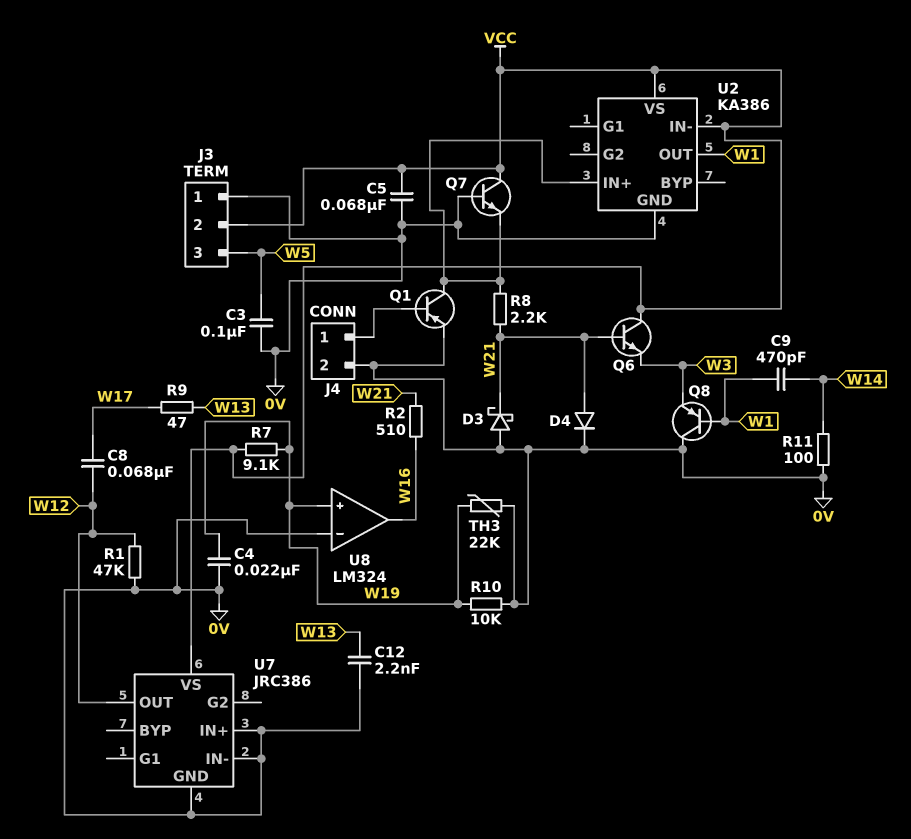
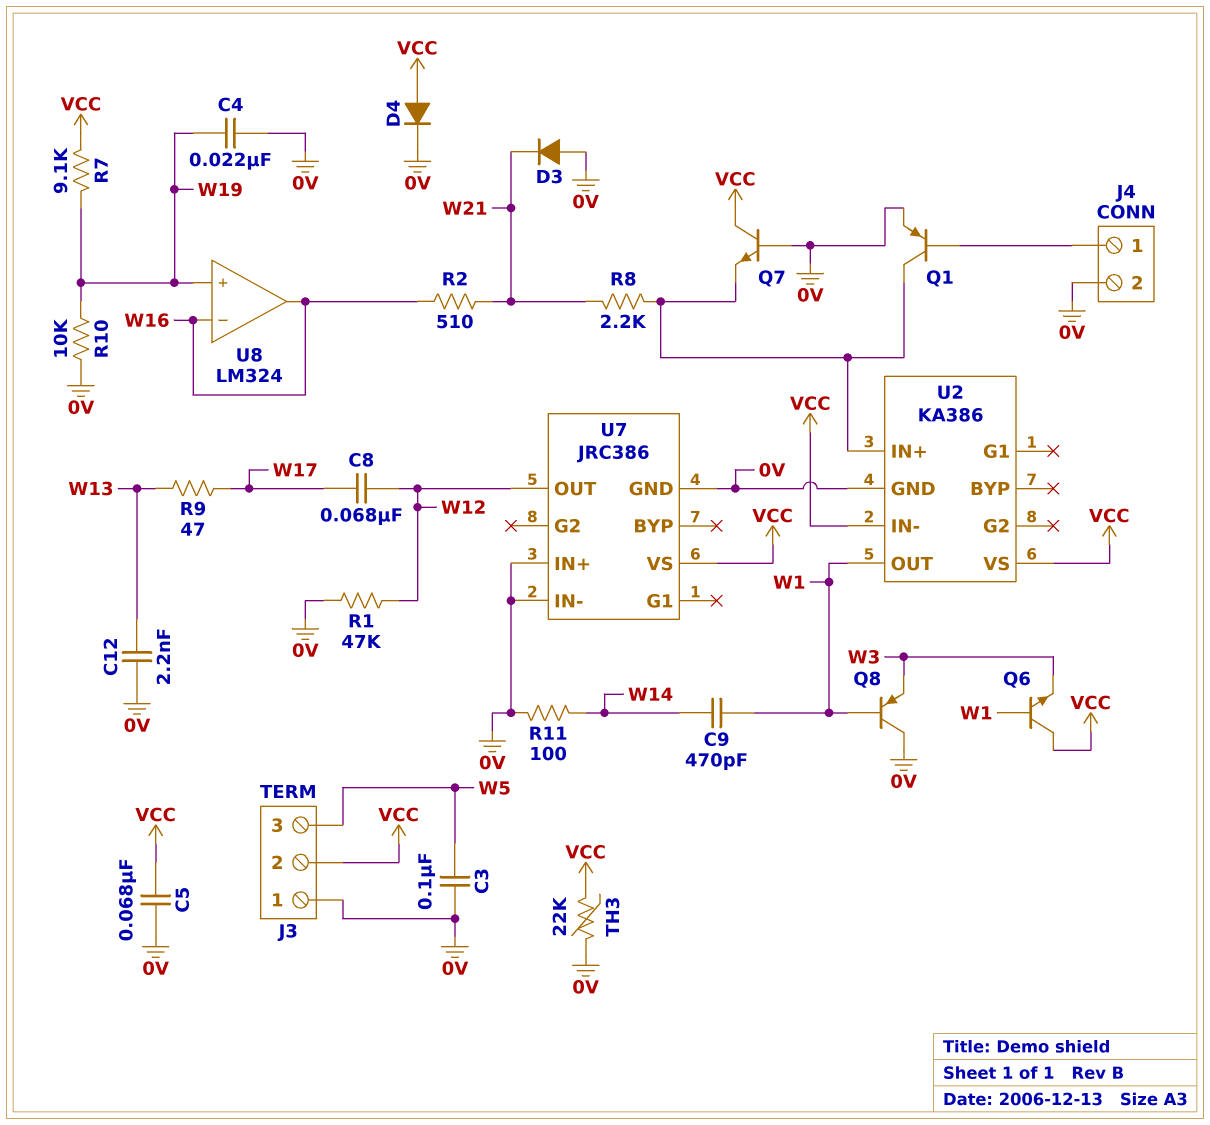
D3: schottky (A 0V, K W21) -> diode (A 0V, K W21)
D4: diode (A W21, K 0V) -> diode (A VCC, K 0V)
Q6: NPN (B W21, C VCC, E W3) -> NPN (B W1, C VCC, E W3)
TH3: 22k (0V, W19) -> 22k (0V, VCC)
U8 pin in-: 0V -> W16

